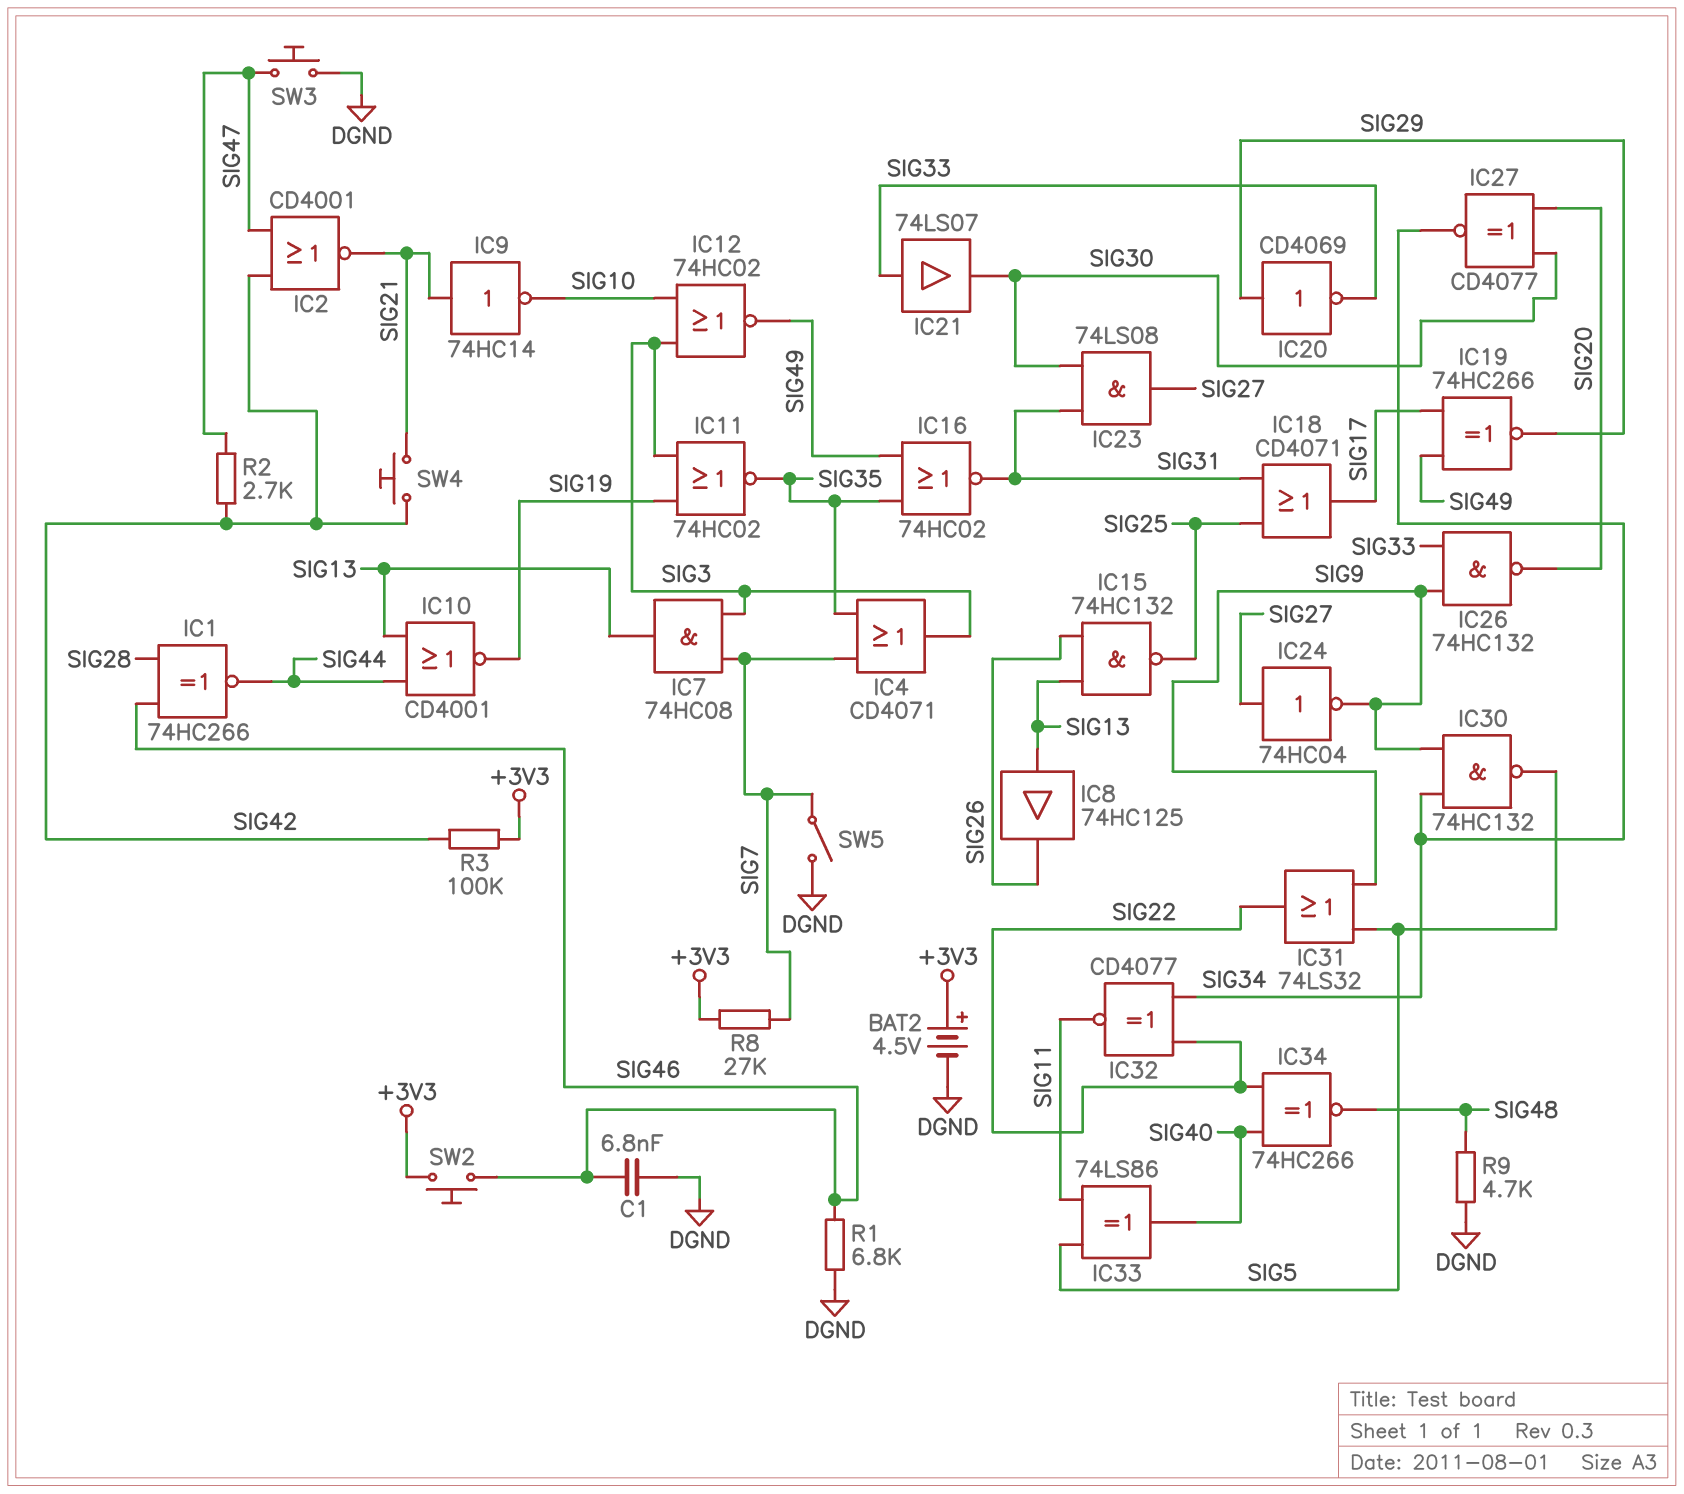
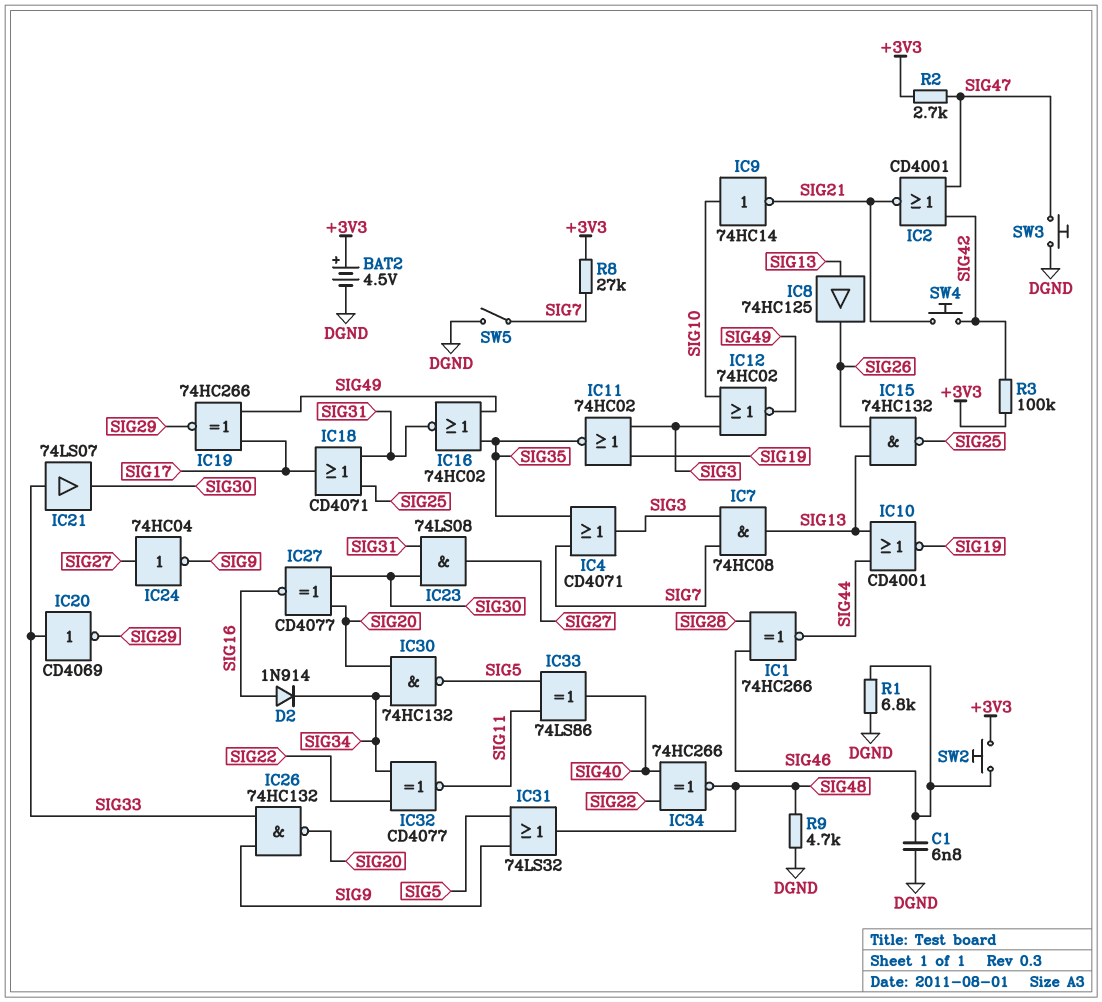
D2: none -> diode 1N914 (A SIG16, K SIG34)
IC9: NOT 74HC14 (in SIG21, out SIG10) -> NOT 74HC14 (in SIG10, out SIG21)
IC20: NOT CD4069 (in SIG29, out SIG33) -> NOT CD4069 (in SIG33, out SIG29)
IC27: XNOR CD4077 (in SIG20, in SIG30, out SIG34) -> XNOR CD4077 (in SIG20, in SIG30, out SIG16)
IC30: NAND 74HC132 (in SIG9, in SIG34, out SIG5) -> NAND 74HC132 (in SIG20, in SIG34, out SIG5)
IC31: OR 74LS32 (in SIG5, in SIG9, out SIG22) -> OR 74LS32 (in SIG5, in SIG9, out SIG48)
R2: 2.7k (SIG42, SIG47) -> 2.7k (+3V3, SIG47)

